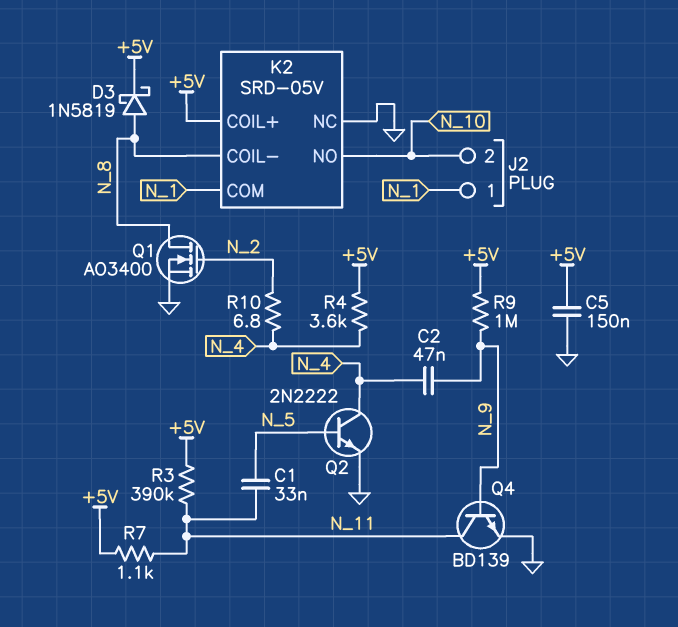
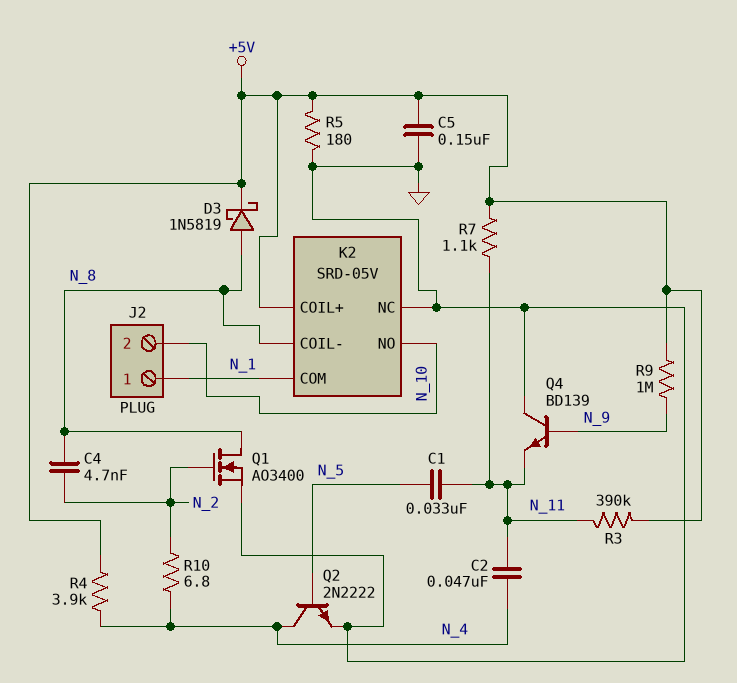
C2: 47nF (N_4, N_9) -> 47nF (N_4, N_11)
C4: none -> 4.7nF (N_2, N_8)
Q4: NPN BD139 (B N_9, C N_11, E GND) -> NPN BD139 (B N_9, C GND, E N_11)
R4: 3.6k (+5V, N_4) -> 3.9k (+5V, N_4)
R5: none -> 180 (+5V, GND)

